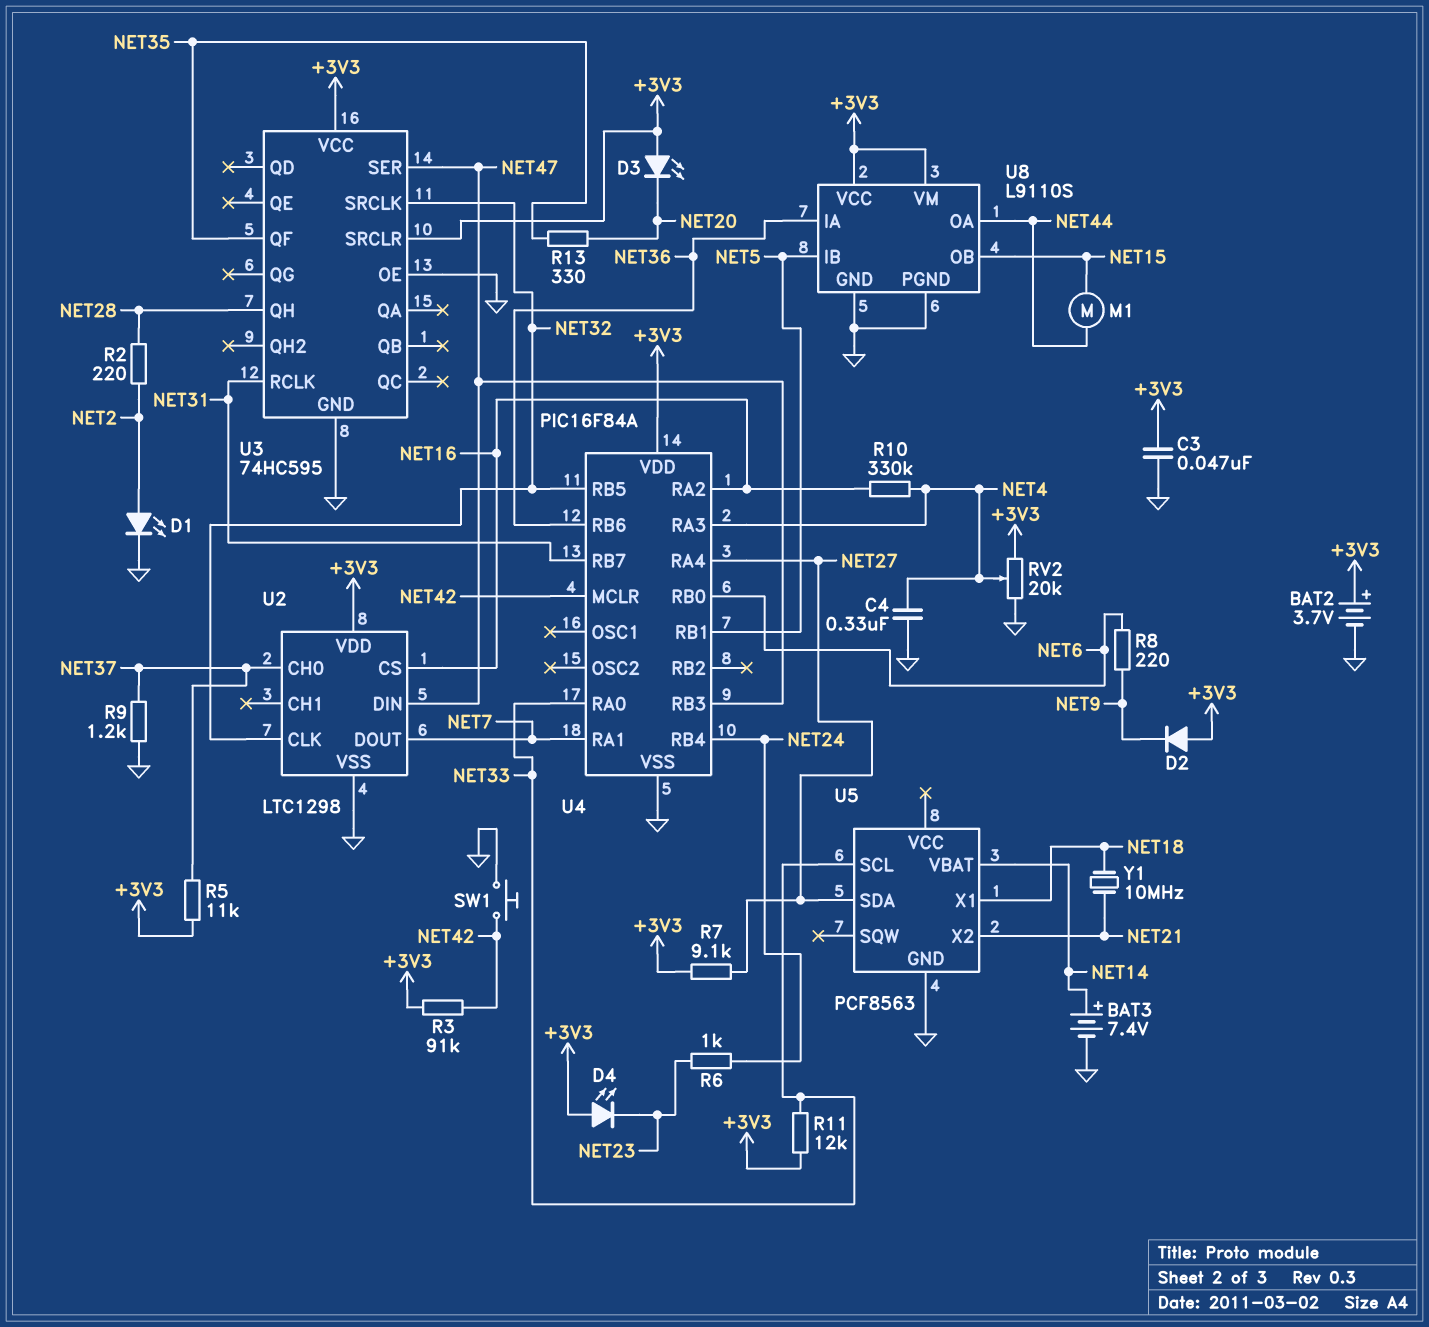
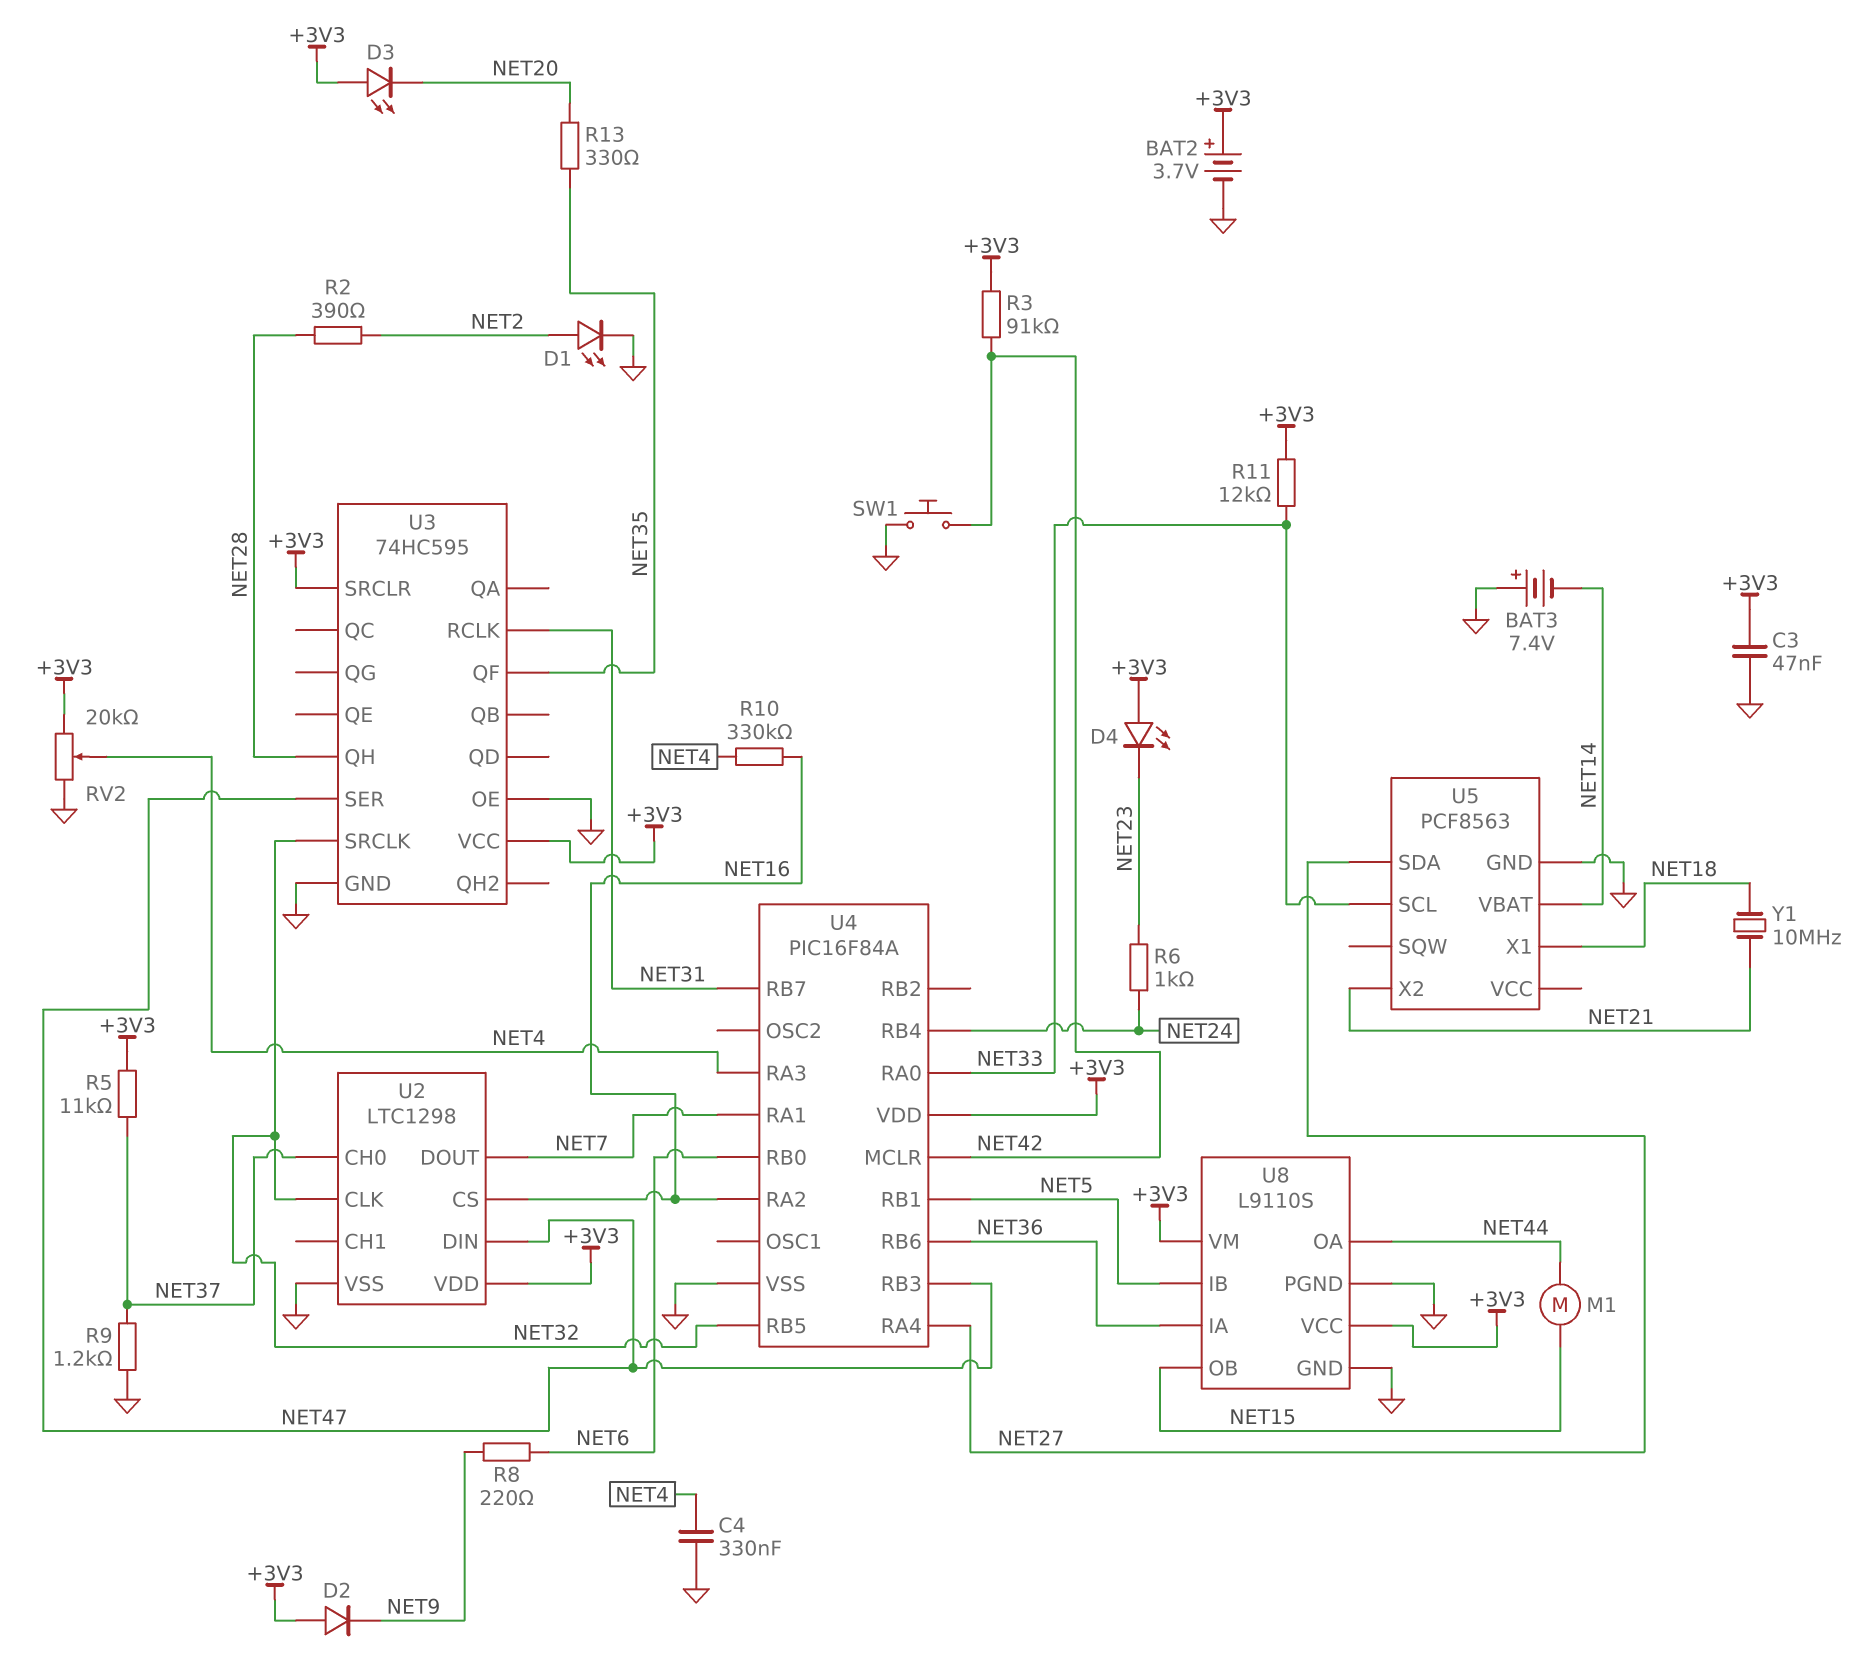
BAT3: 7.4V (plus NET14, minus GND) -> 7.4V (plus GND, minus NET14)
R2: 220 (NET2, NET28) -> 390 (NET2, NET28)
R7: 9.1k (+3V3, NET27) -> none

